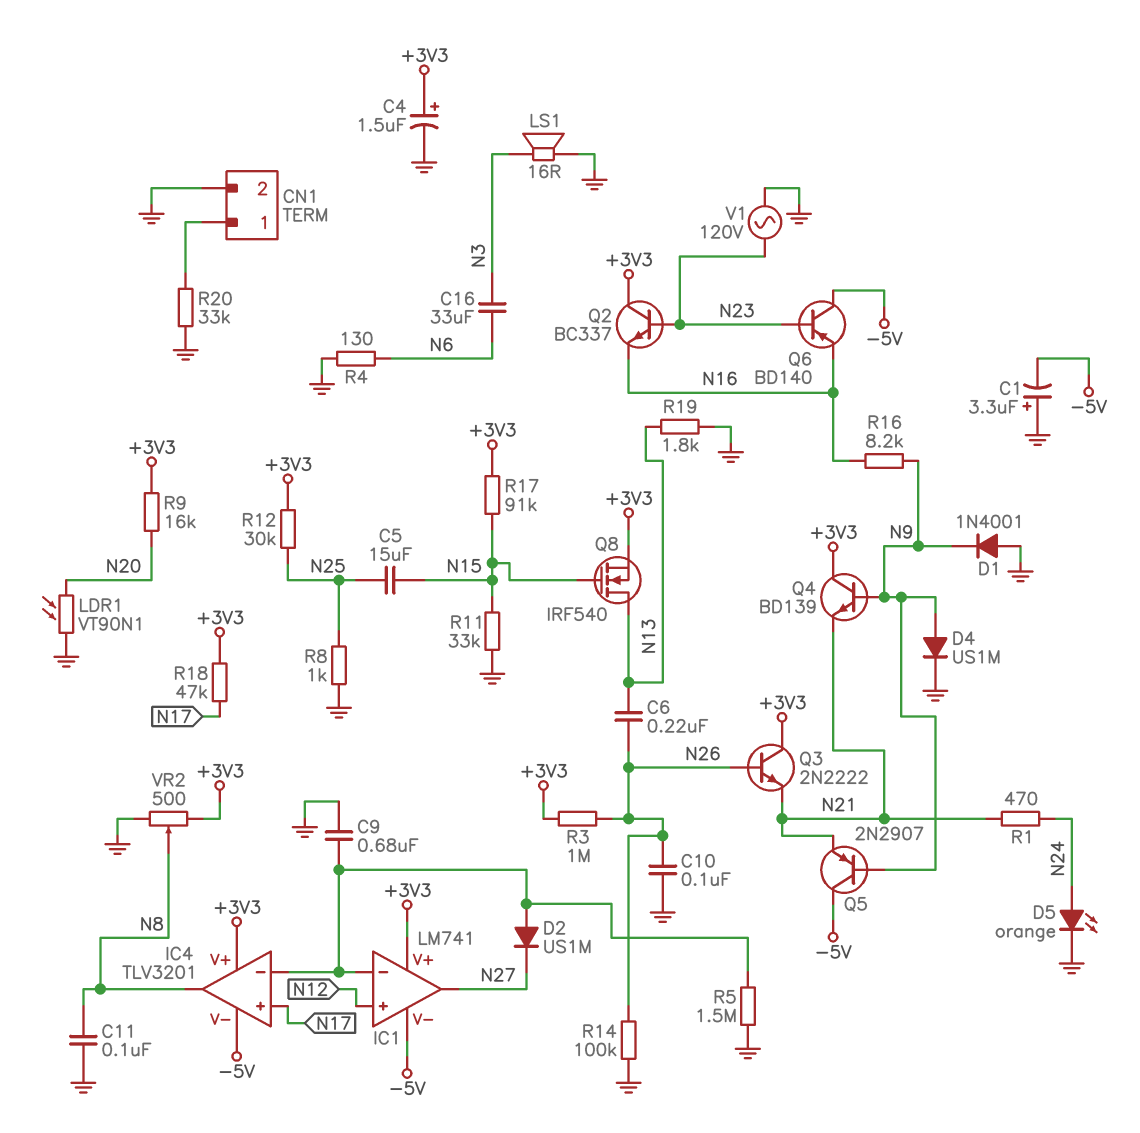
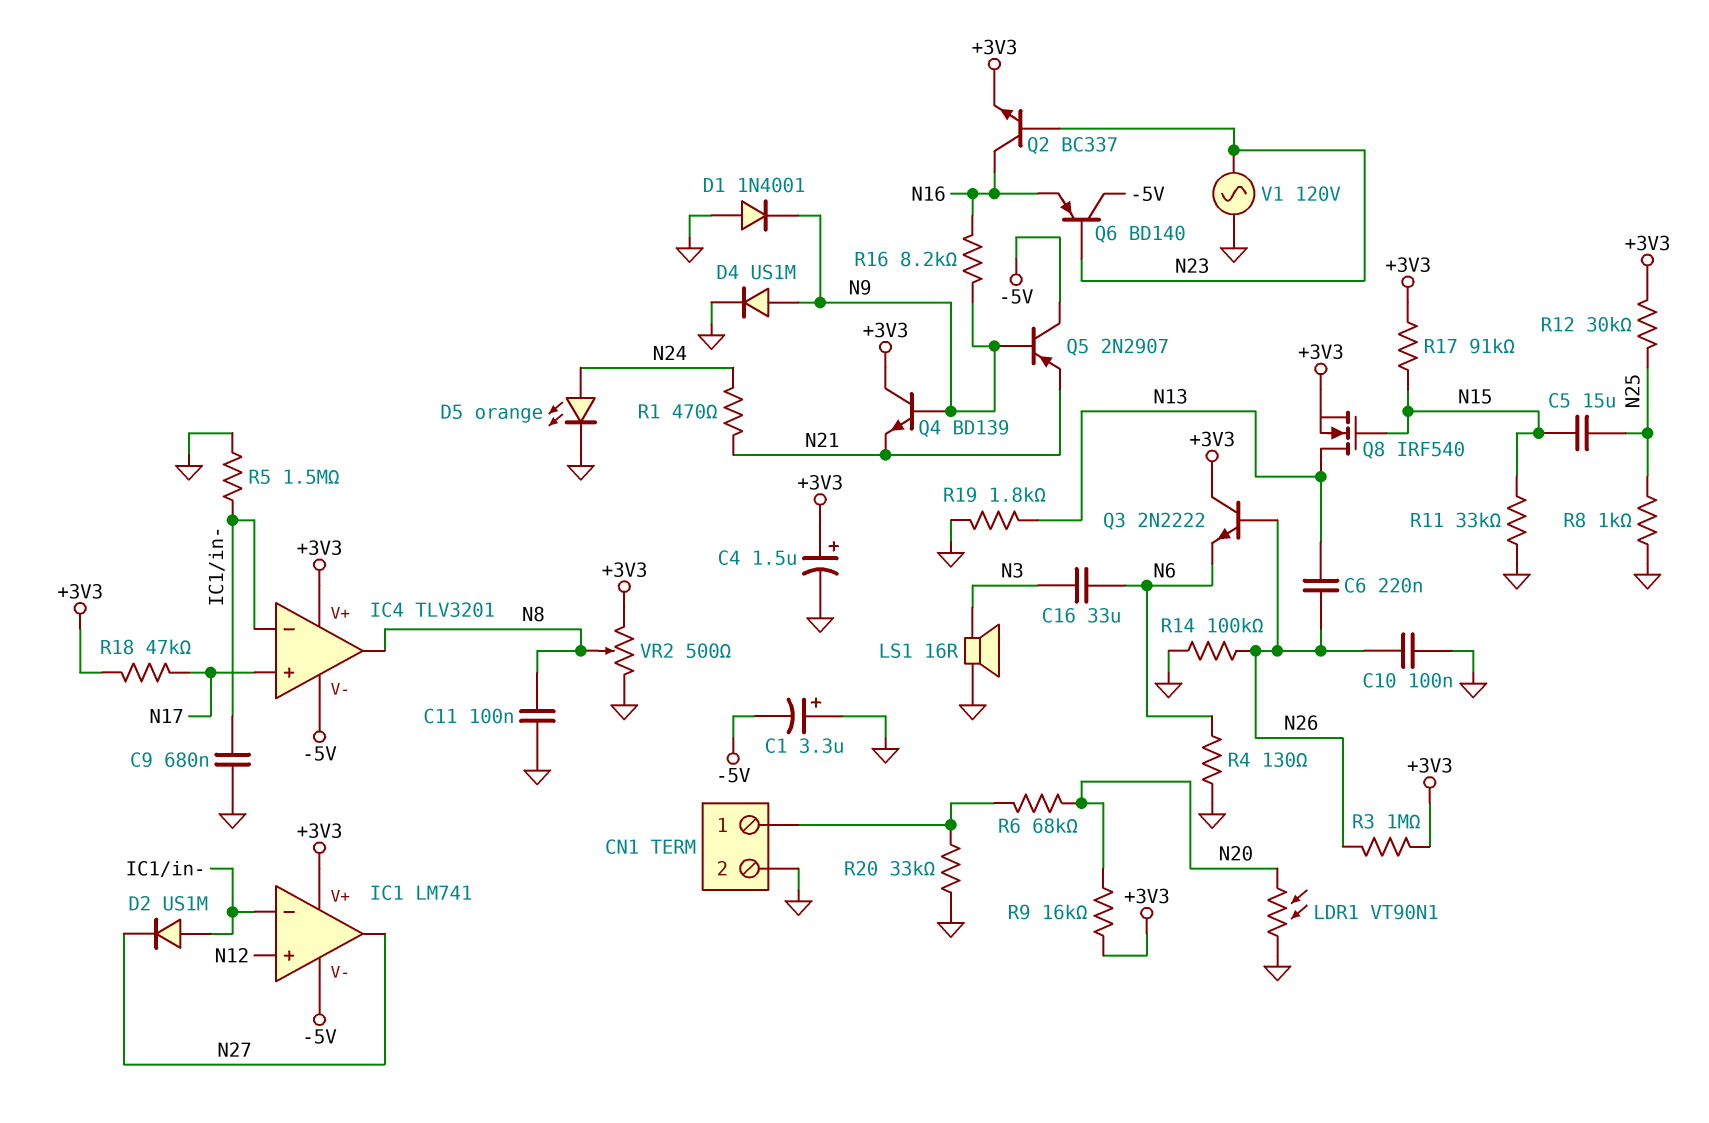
Q2: NPN BC337 (B N23, C +3V3, E N16) -> NPN BC337 (B N23, C N16, E +3V3)
Q3: NPN 2N2222 (B N26, C +3V3, E N21) -> NPN 2N2222 (B N26, C +3V3, E N6)
R6: none -> 68k (CN1/1, N20)

